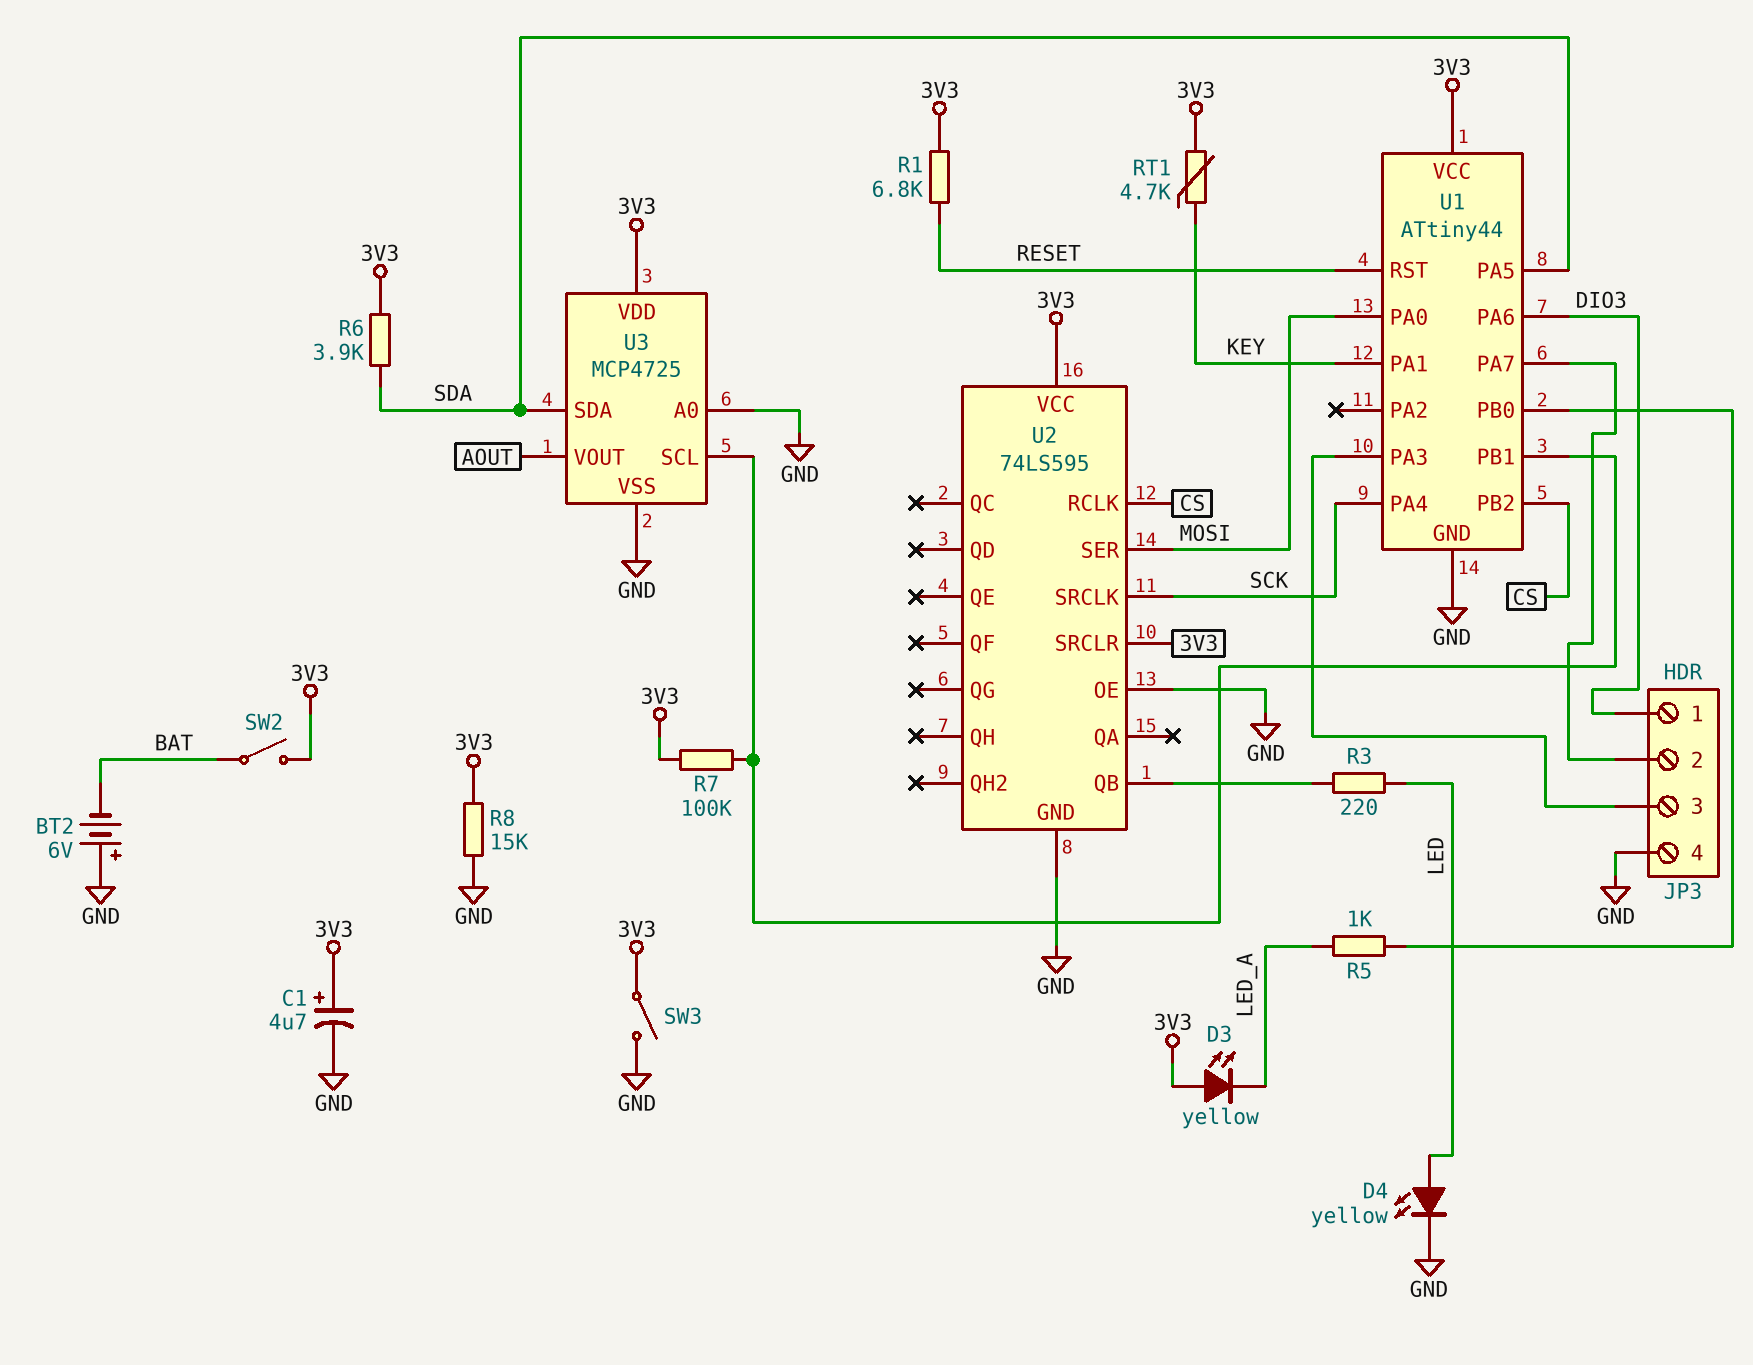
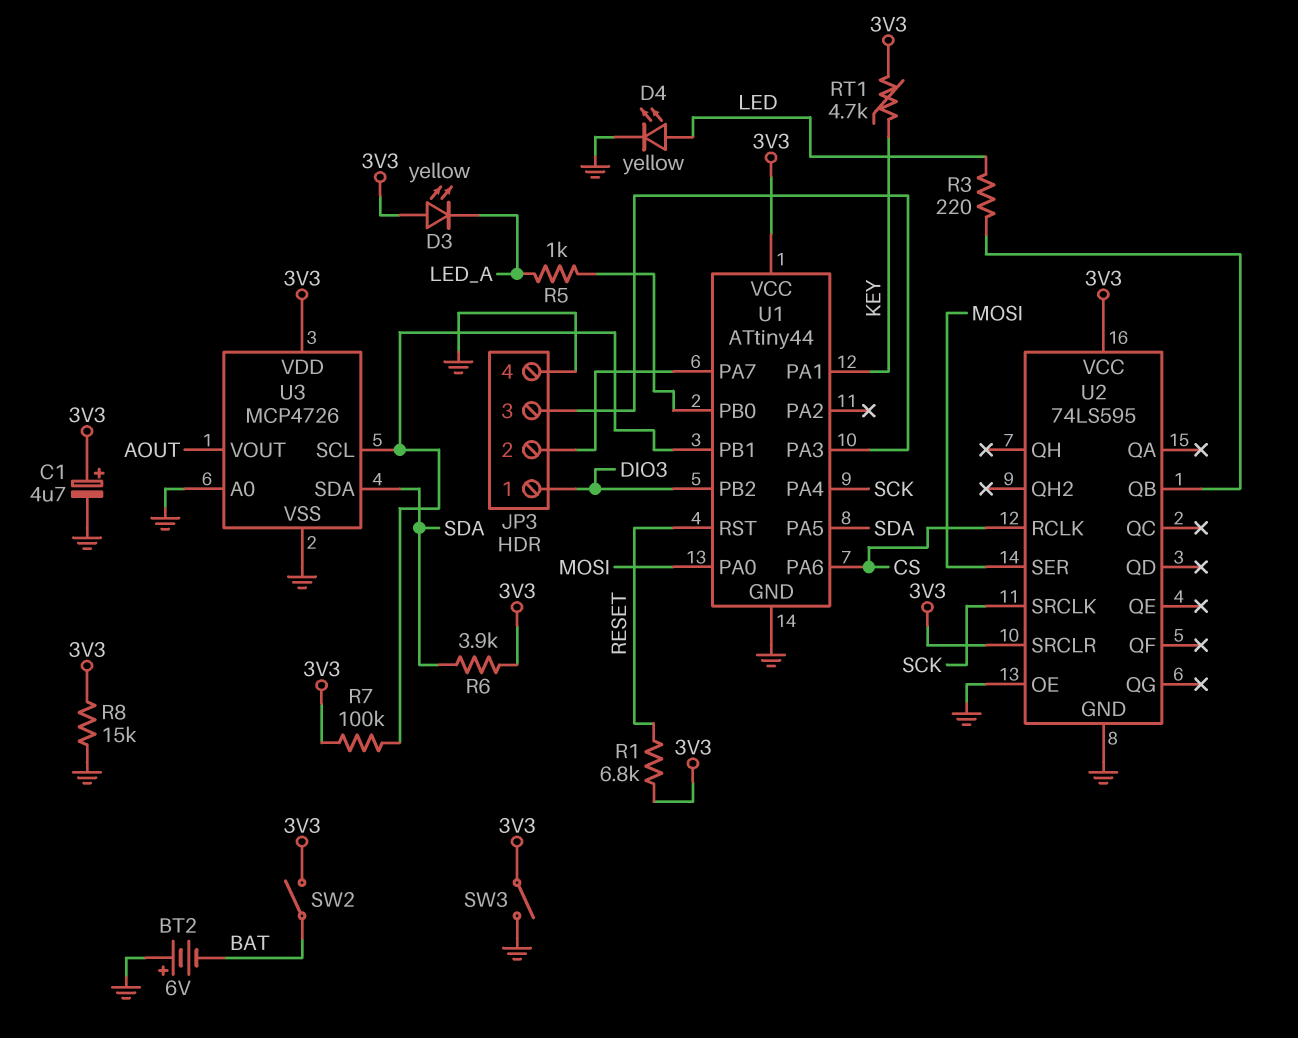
U1 pin PA6: DIO3 -> CS
U1 pin PB2: CS -> DIO3
U3: MCP4725 -> MCP4726

